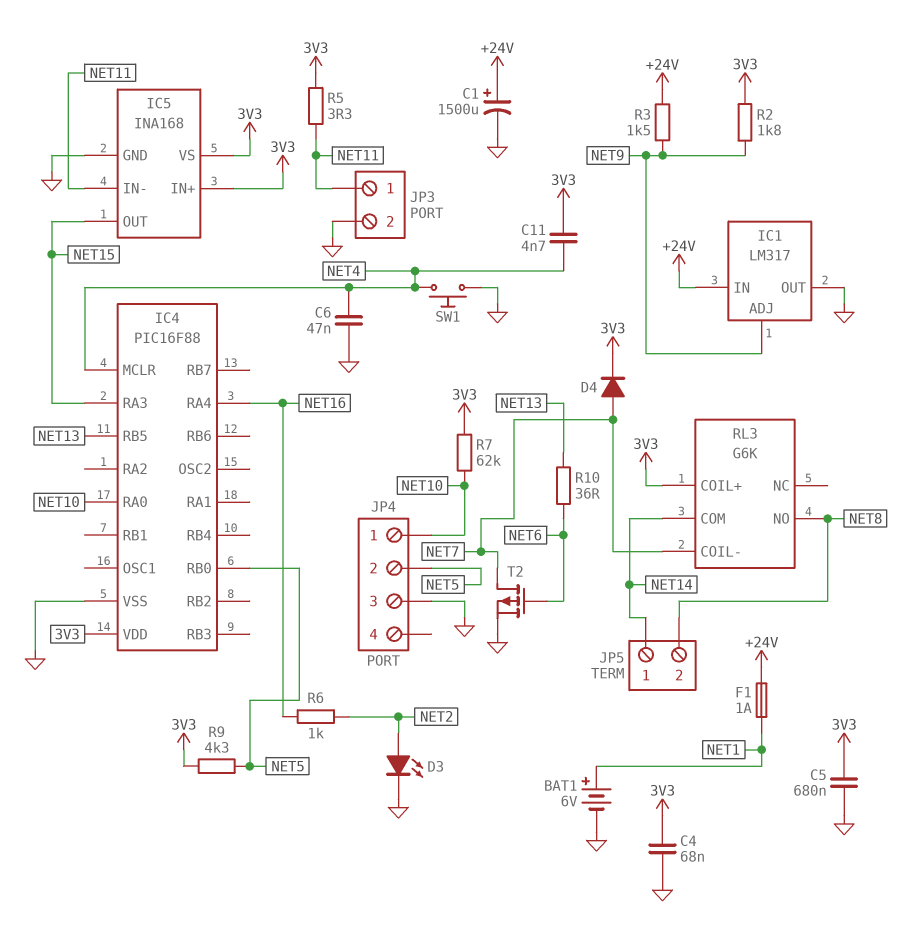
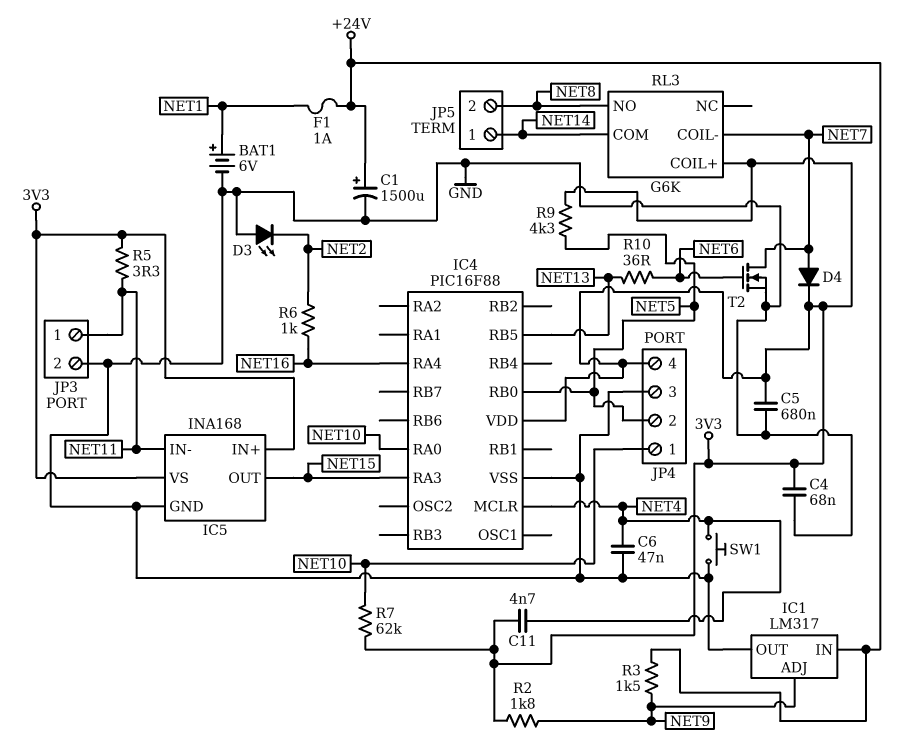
D3: LED (A NET2, K GND) -> LED (A GND, K NET2)
JP4 pin 4: none -> 3V3
T2: PMOS (G NET6, D NET7, S GND) -> NMOS (G NET6, D NET7, S GND)

